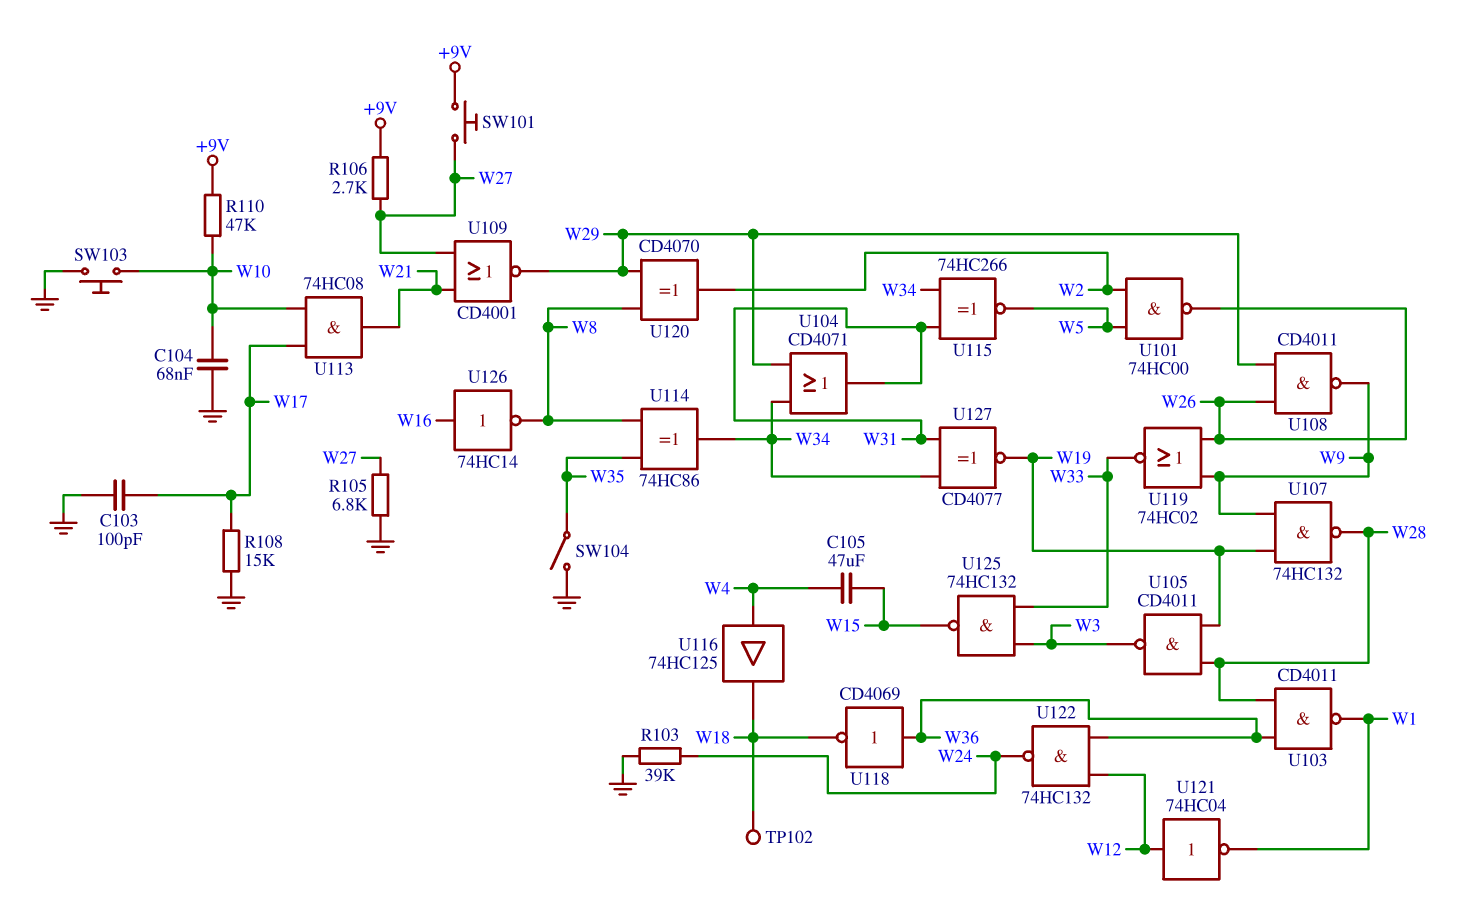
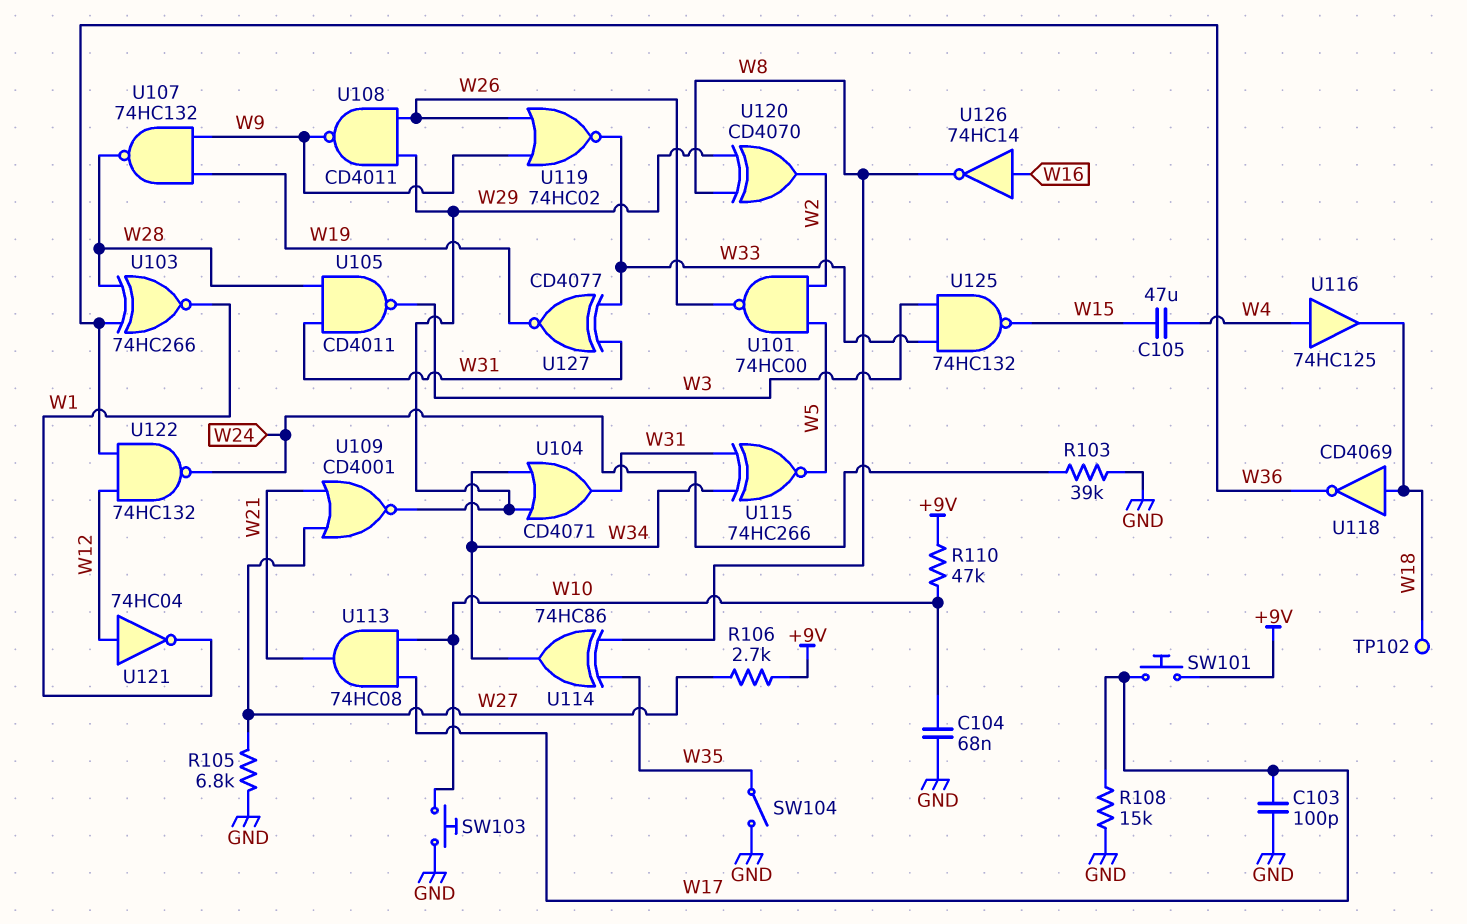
SW101: button (+9V, W27) -> button (+9V, W17)
U103: NAND CD4011 (in W28, in W36, out W1) -> XNOR 74HC266 (in W28, in W36, out W1)
U105: NAND CD4011 (in W19, in W28, out W3) -> NAND CD4011 (in W28, in W31, out W3)
U118: NOT CD4069 (in W36, out W18) -> NOT CD4069 (in W18, out W36)
U127: XNOR CD4077 (in W31, in W34, out W19) -> XNOR CD4077 (in W31, in W33, out W19)

